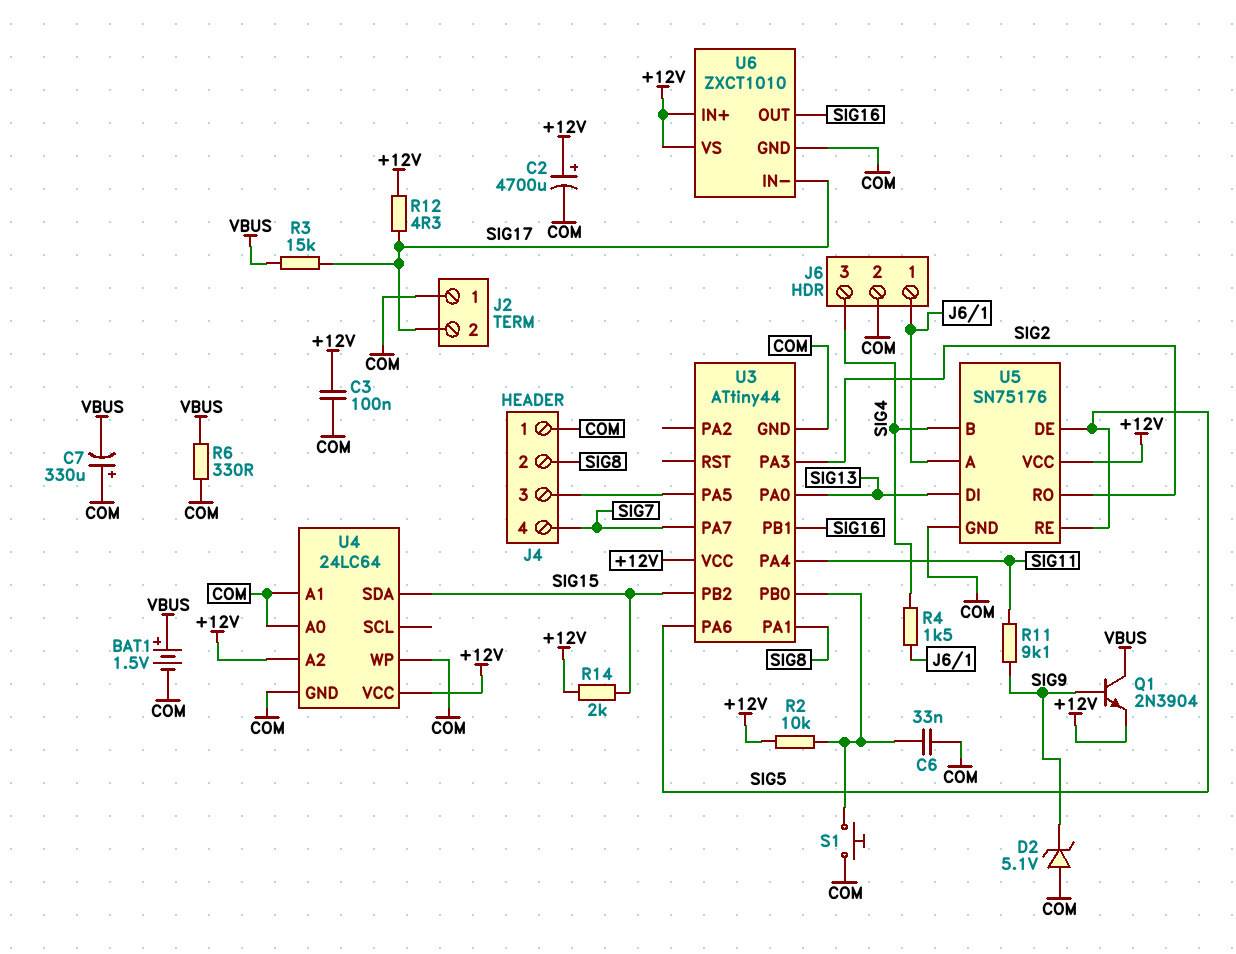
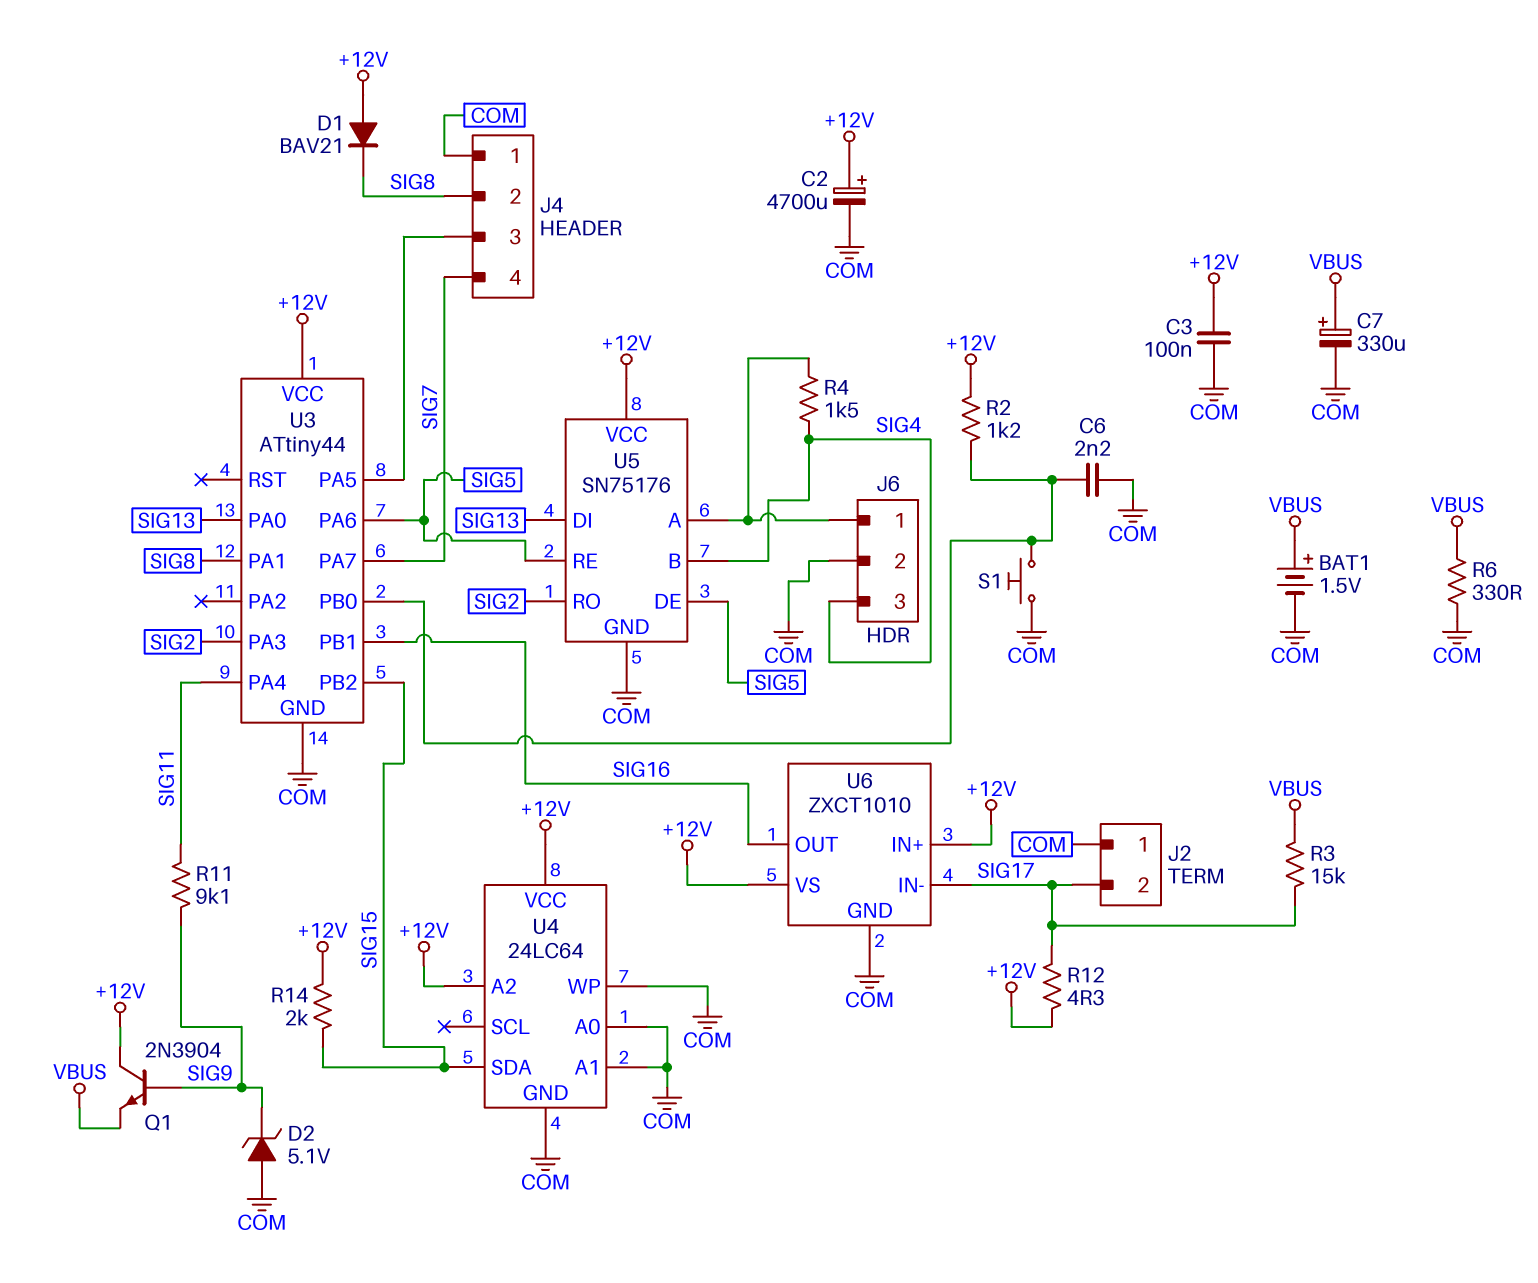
C6: 33nF (COM, U3/PB0) -> 2.2nF (COM, U3/PB0)
C7: 330uF (plus COM, minus VBUS) -> 330uF (plus VBUS, minus COM)
D1: none -> diode BAV21 (A +12V, K SIG8)
Q1: NPN 2N3904 (B SIG9, C VBUS, E +12V) -> NPN 2N3904 (B SIG9, C +12V, E VBUS)
R2: 10k (+12V, U3/PB0) -> 1.2k (+12V, U3/PB0)

